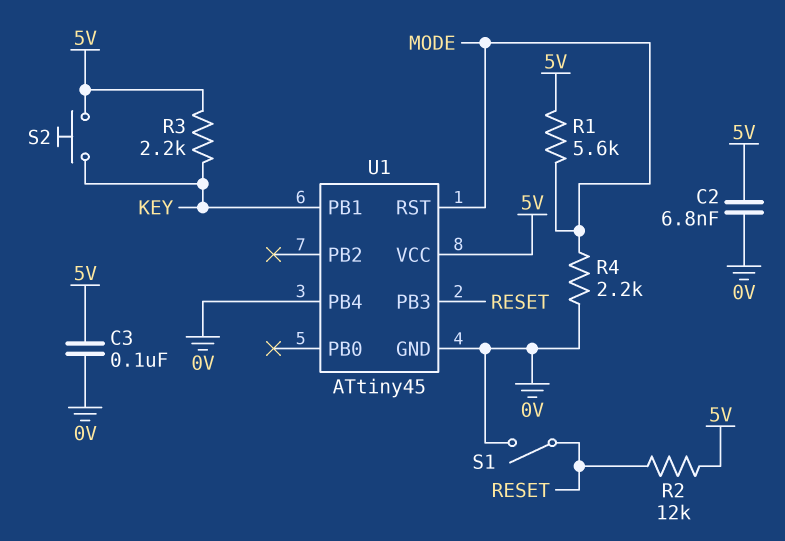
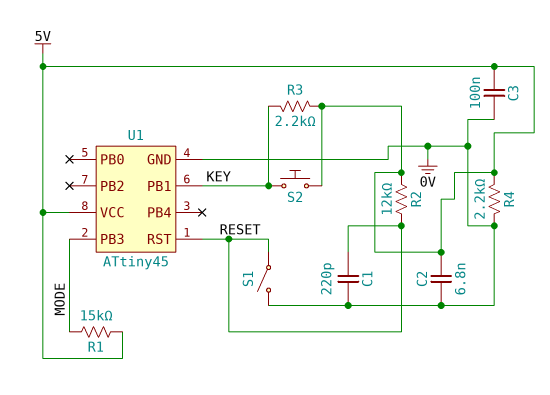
C1: none -> 220pF (0V, RESET)
R1: 5.6k (5V, MODE) -> 15k (5V, MODE)
R4: 2.2k (0V, MODE) -> 2.2k (0V, 5V)
U1 pin PB3: RESET -> MODE
U1 pin PB4: 0V -> none
U1 pin RST: MODE -> RESET

